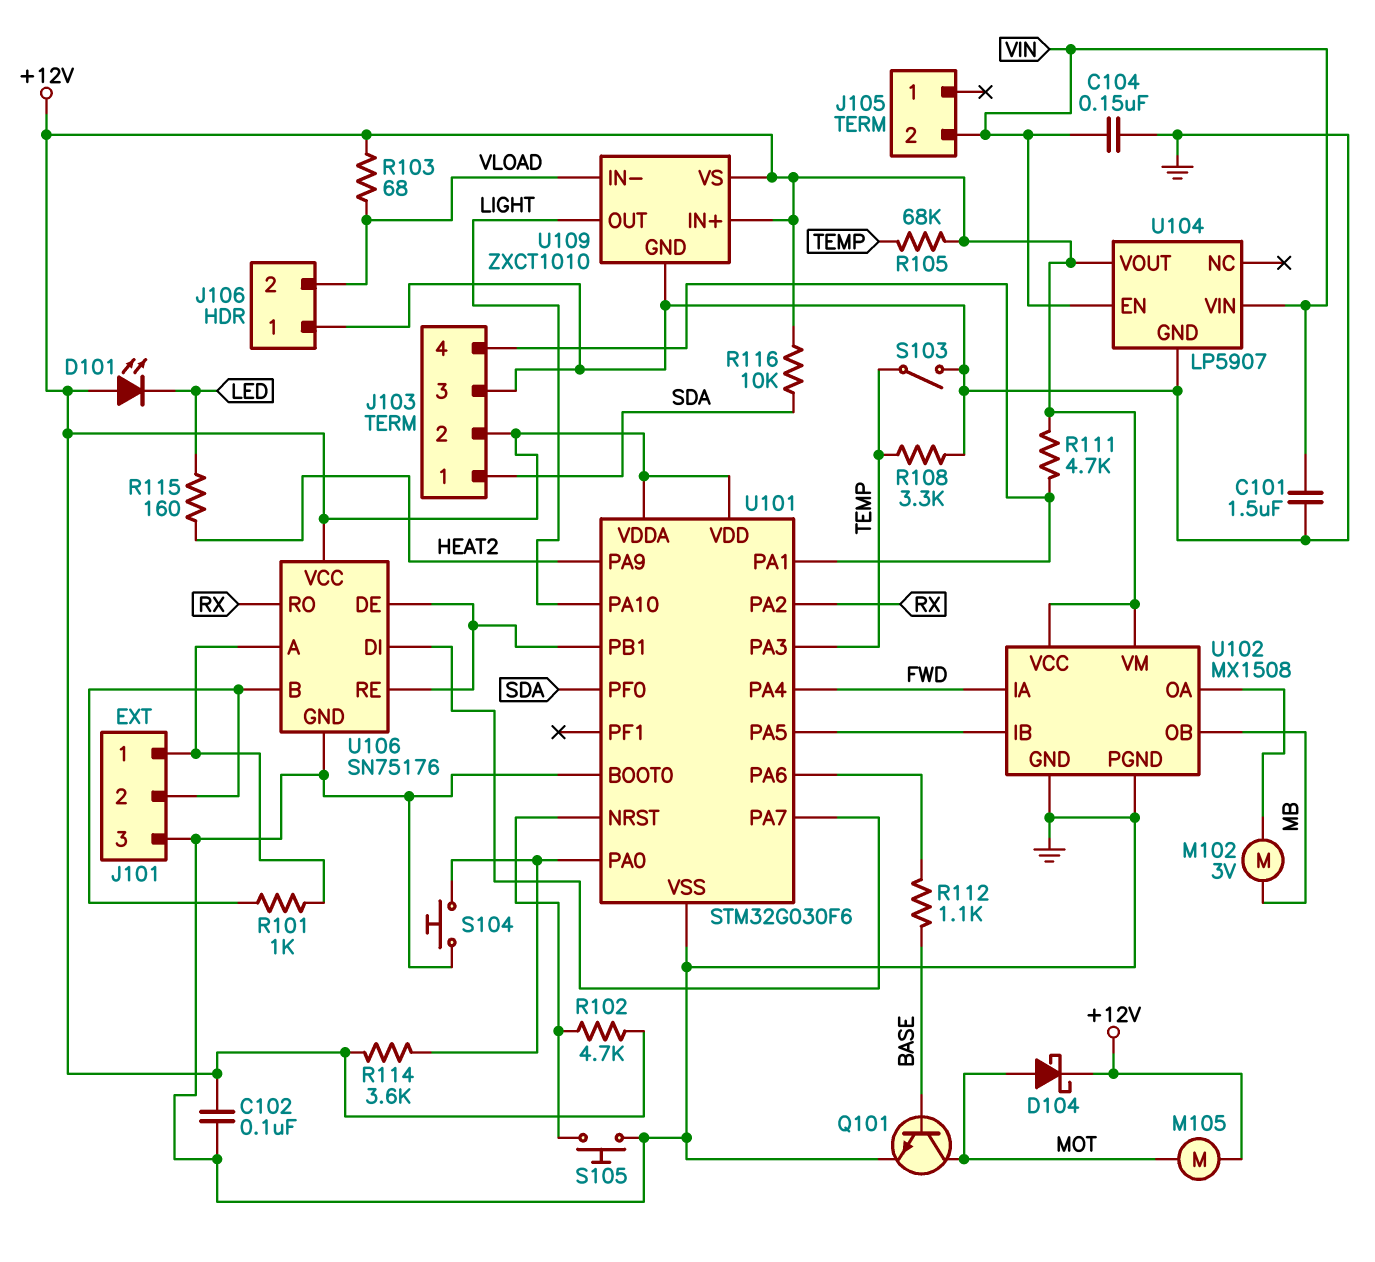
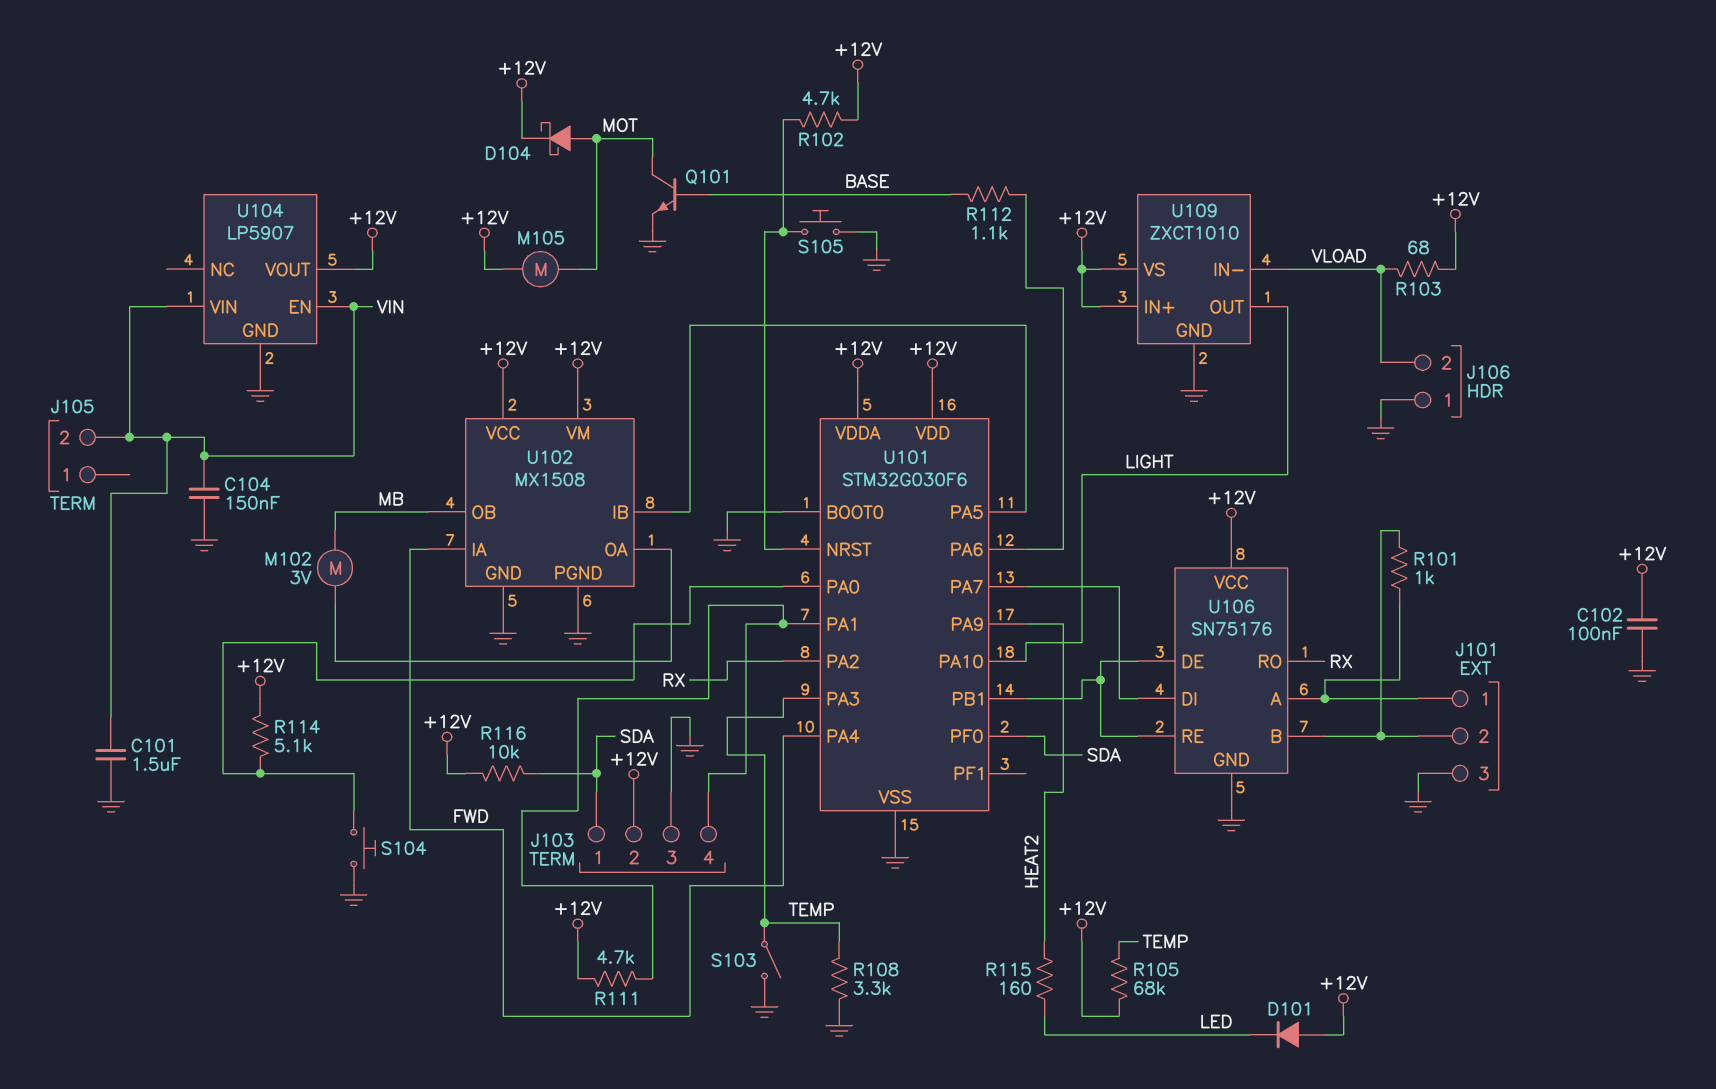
D101: LED (A +12V, K LED) -> diode (A +12V, K LED)
R114: 3.6k (+12V, U101/PA0) -> 5.1k (+12V, U101/PA0)

